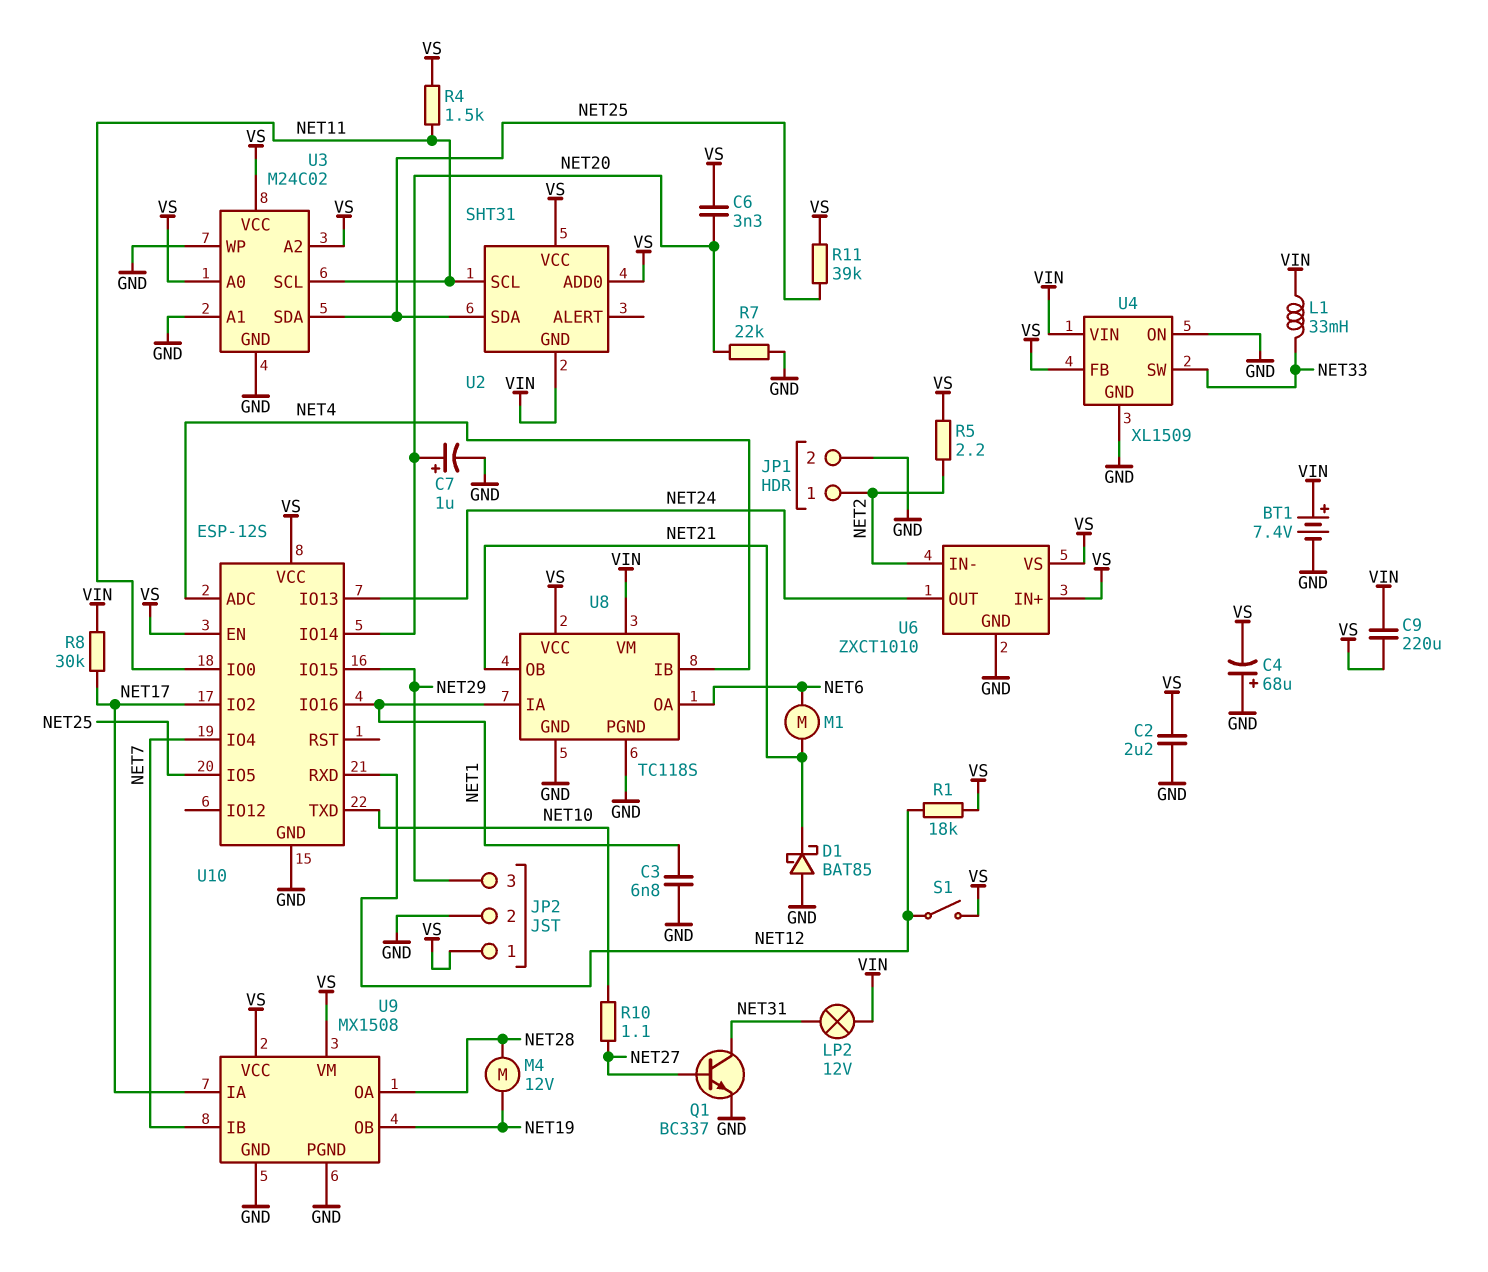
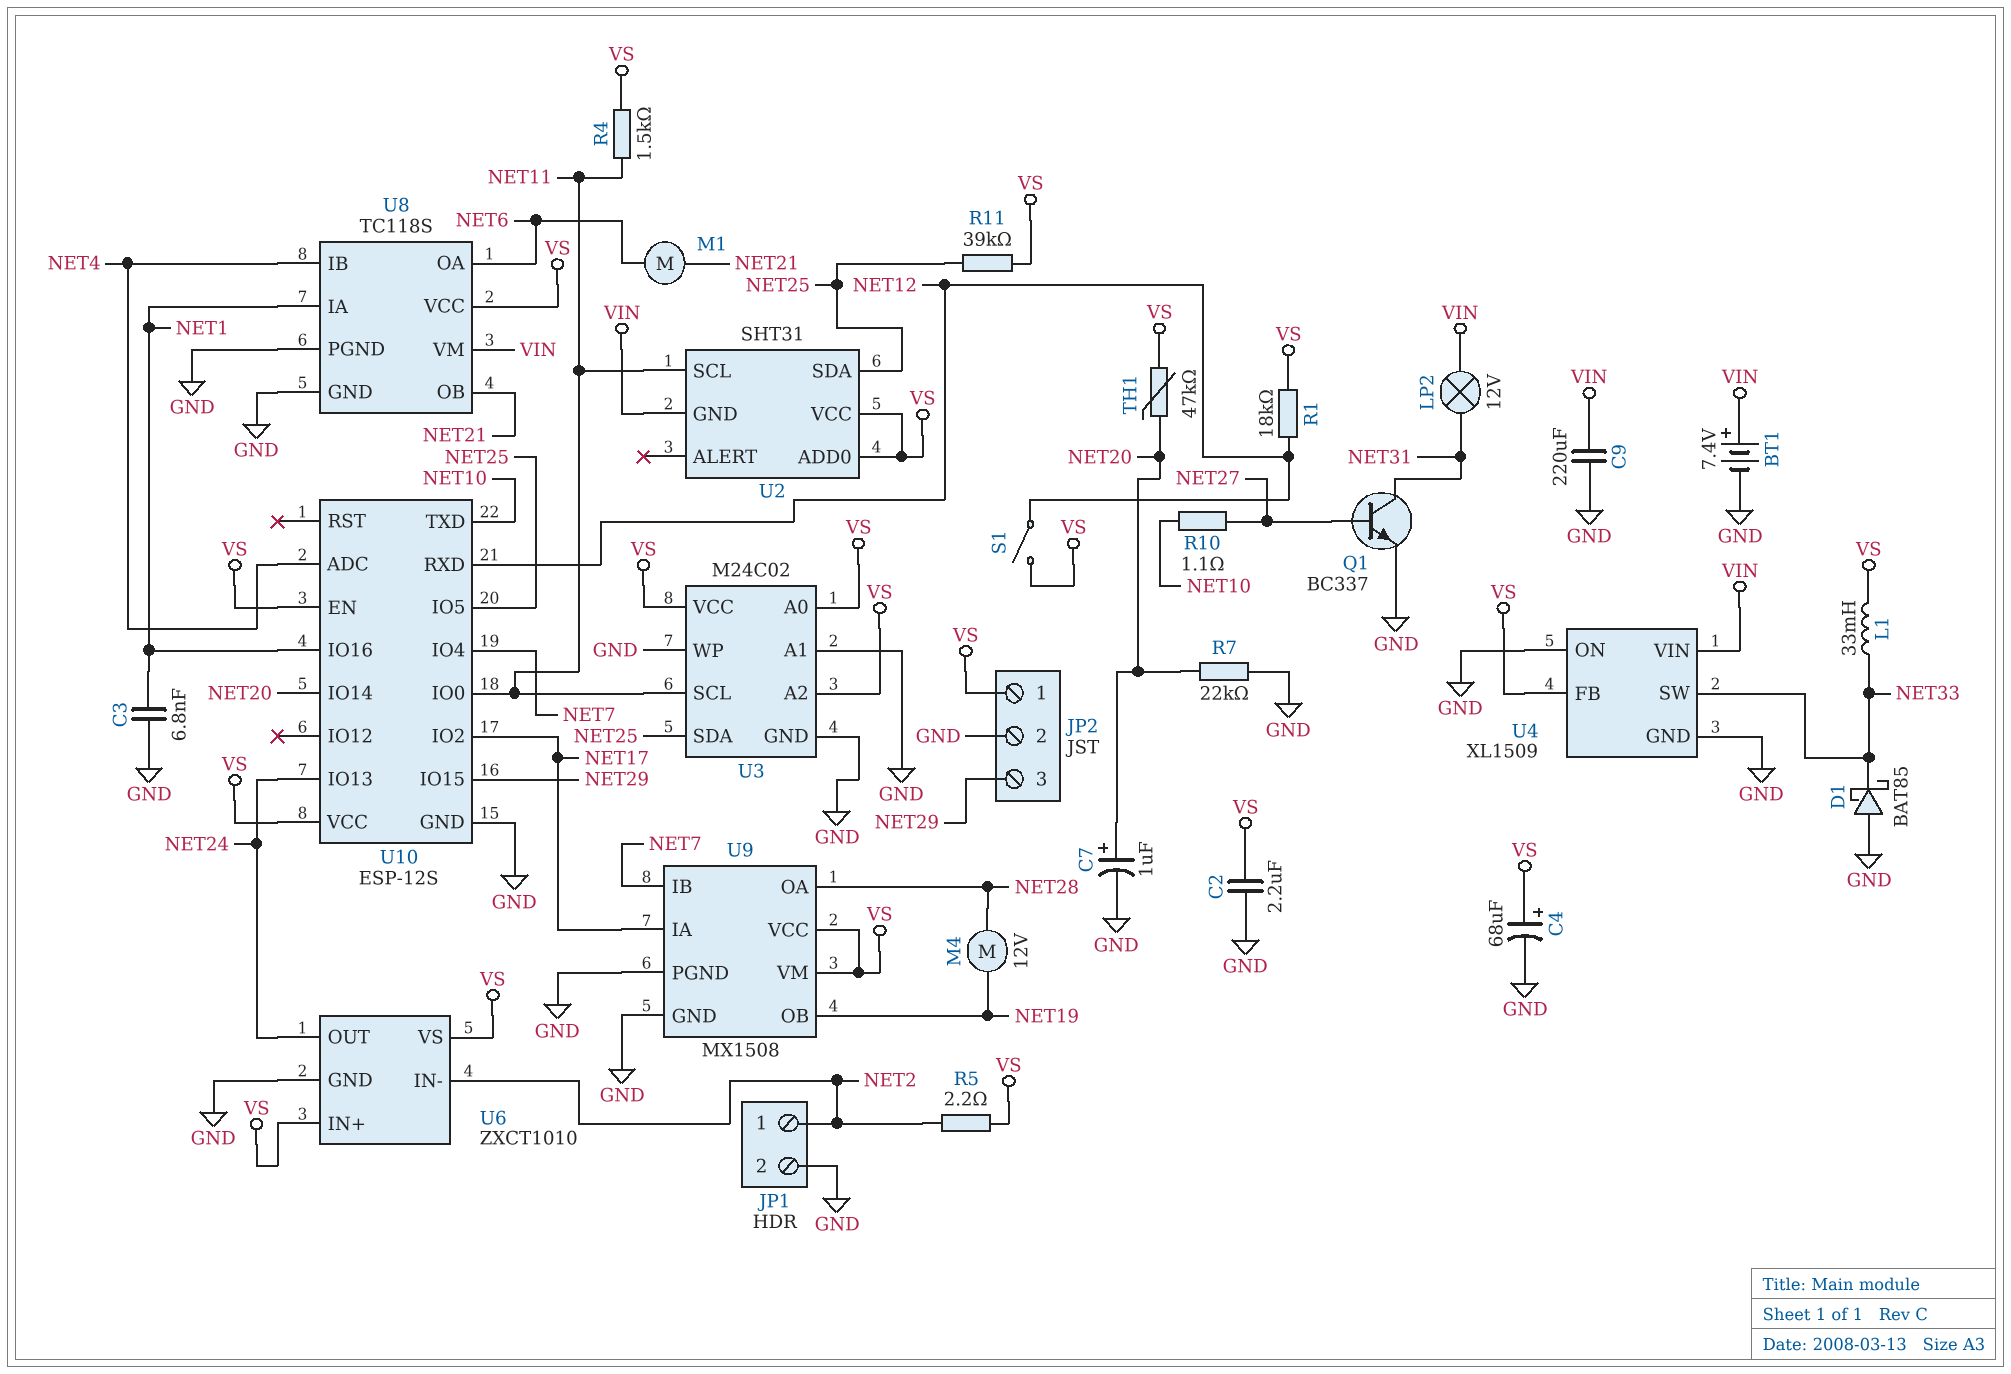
C4: 68uF (plus GND, minus VS) -> 68uF (plus VS, minus GND)
C6: 3.3nF (NET20, VS) -> none
C9: 220uF (VIN, VS) -> 220uF (GND, VIN)
D1: schottky BAT85 (A GND, K NET21) -> schottky BAT85 (A GND, K NET33)
L1: 33mH (NET33, VIN) -> 33mH (NET33, VS)
R8: 30k (NET17, VIN) -> none
TH1: none -> 47k (NET20, VS)

